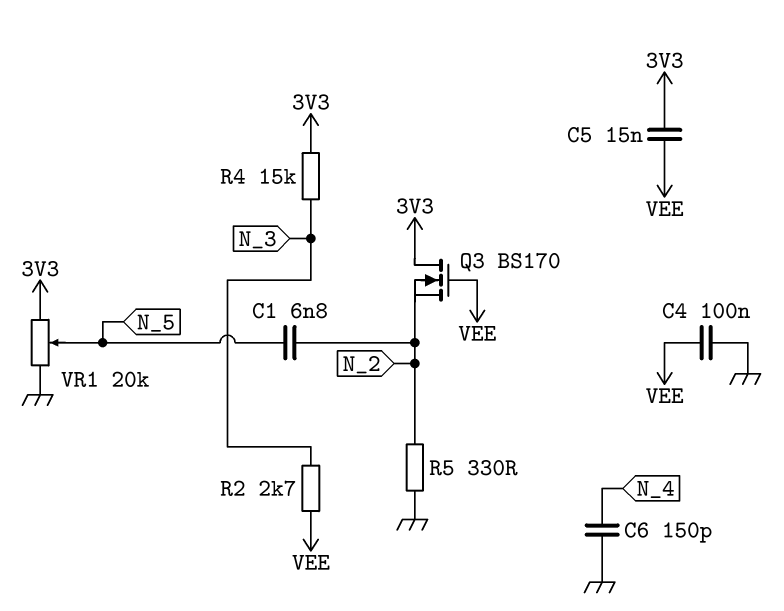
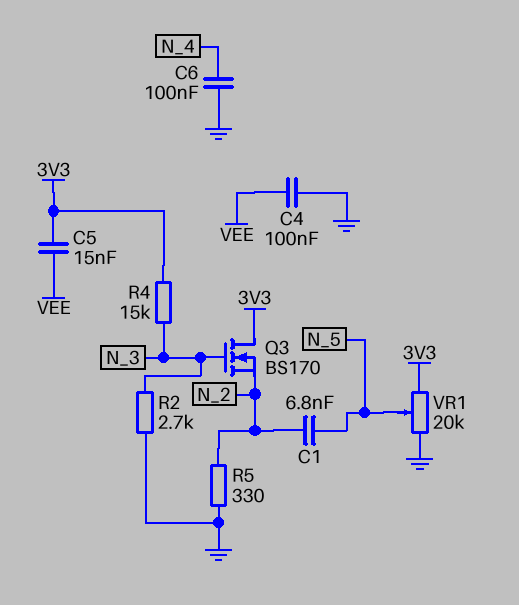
C6: 150pF (GND, N_4) -> 100nF (GND, N_4)
Q3: NMOS BS170 (G VEE, D 3V3, S N_2) -> NMOS BS170 (G N_3, D 3V3, S N_2)
R2: 2.7k (N_3, VEE) -> 2.7k (GND, N_3)

